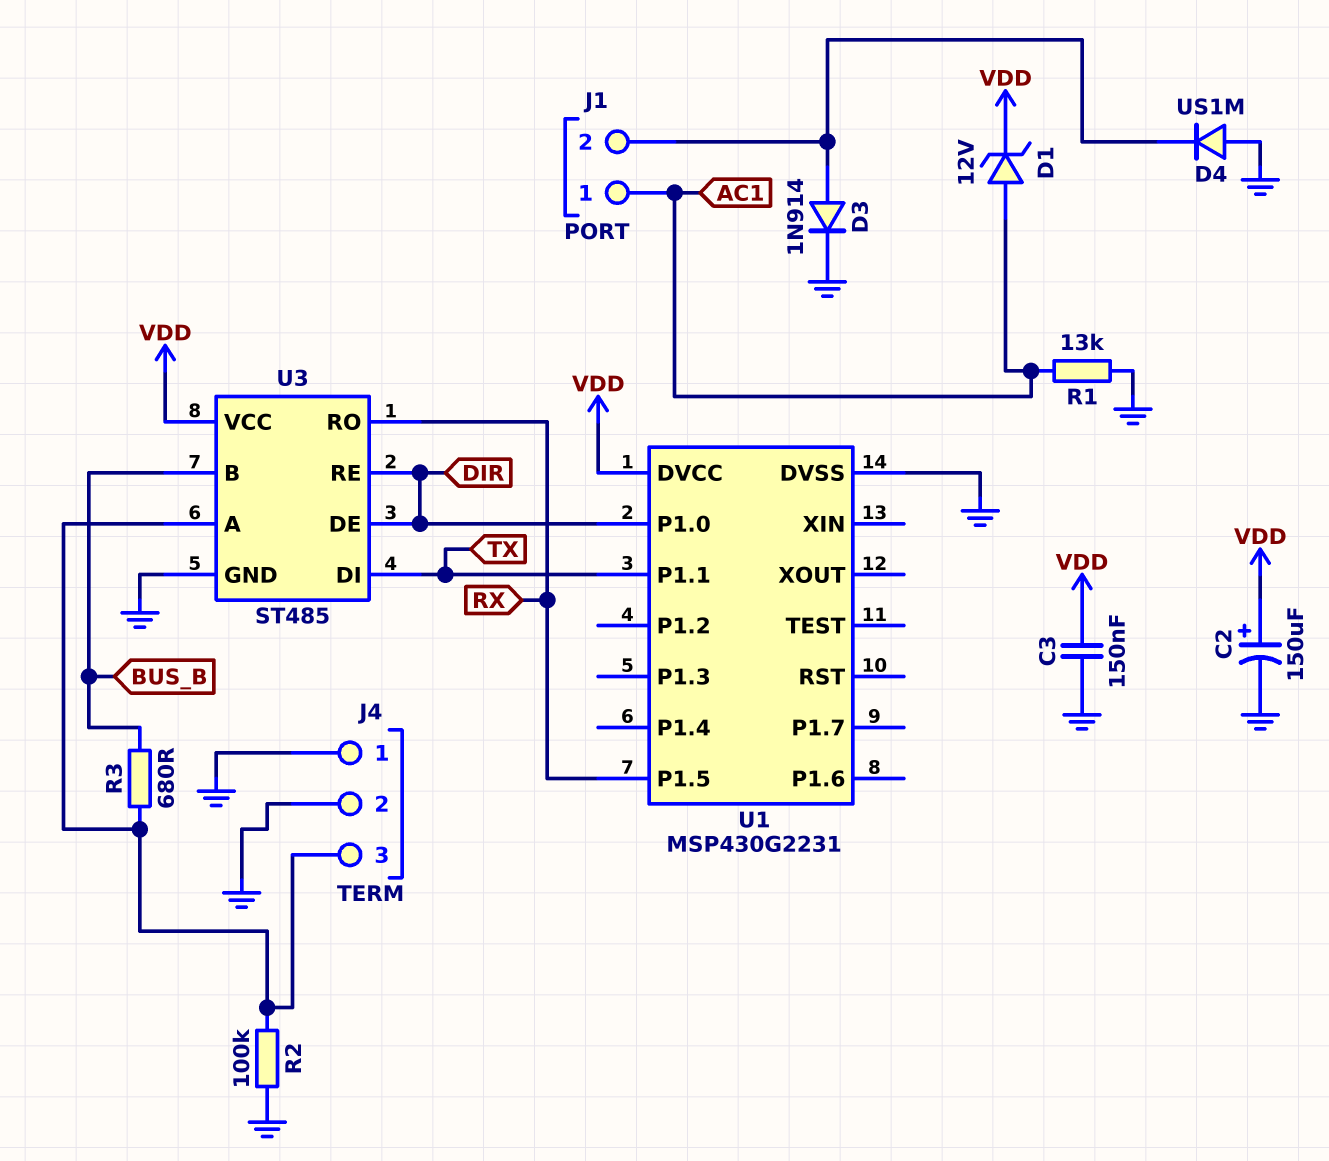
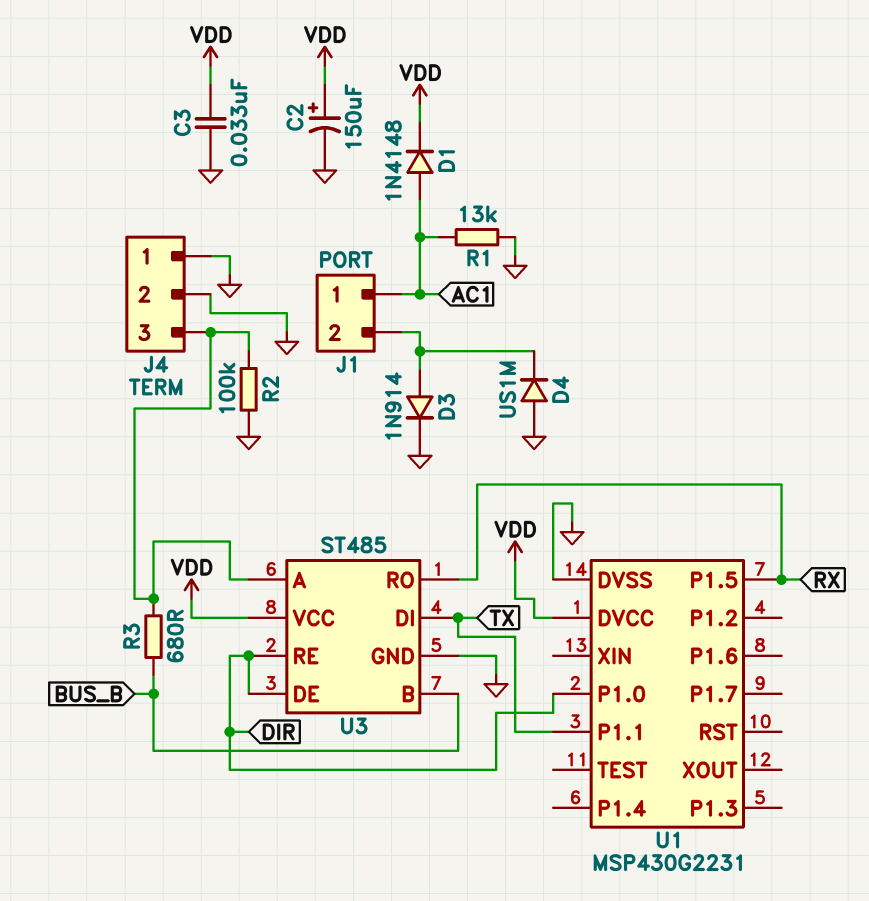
C3: 150nF (GND, VDD) -> 33nF (GND, VDD)
D1: zener 12V (A AC1, K VDD) -> diode 1N4148 (A AC1, K VDD)

